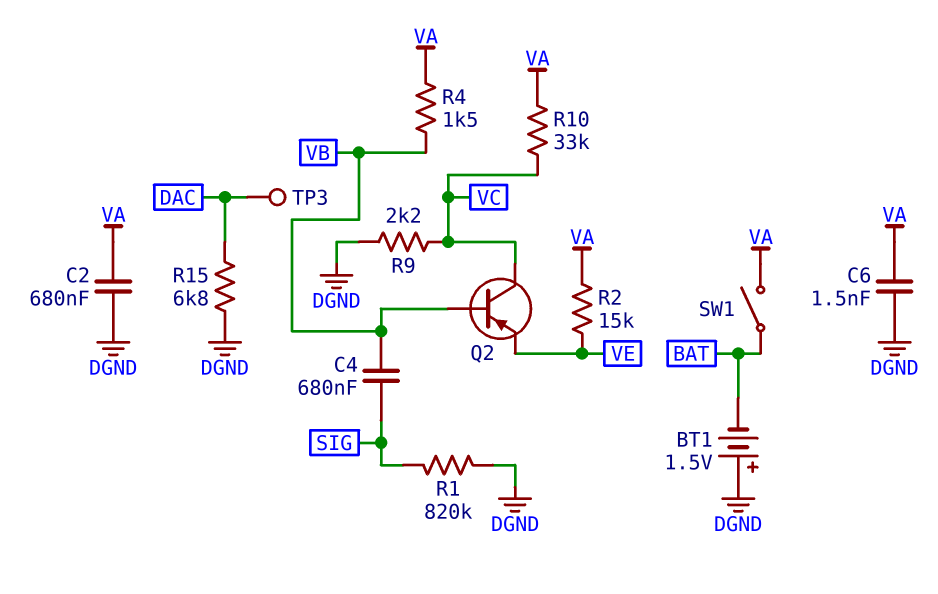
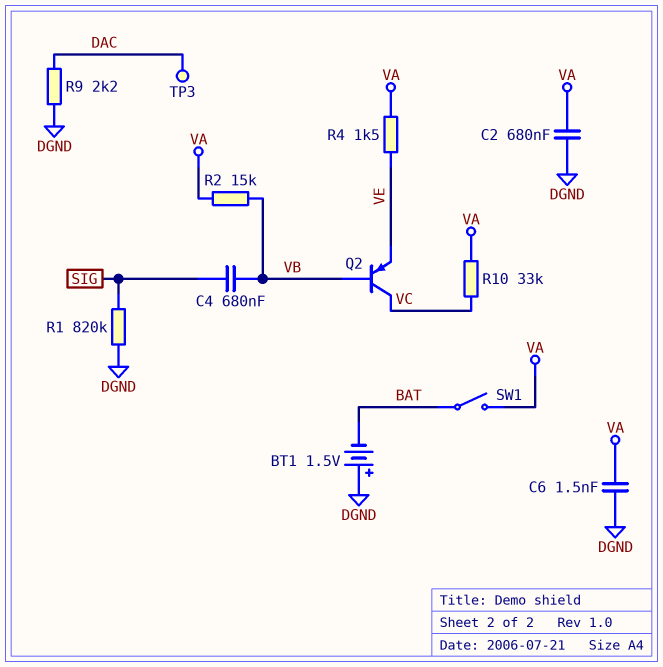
R2: 15k (VA, VE) -> 15k (VA, VB)
R4: 1.5k (VA, VB) -> 1.5k (VA, VE)
R9: 2.2k (DGND, VC) -> 2.2k (DAC, DGND)
R15: 6.8k (DAC, DGND) -> none

